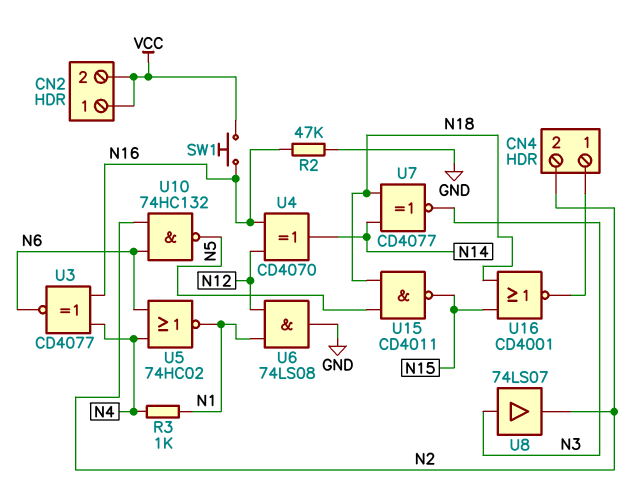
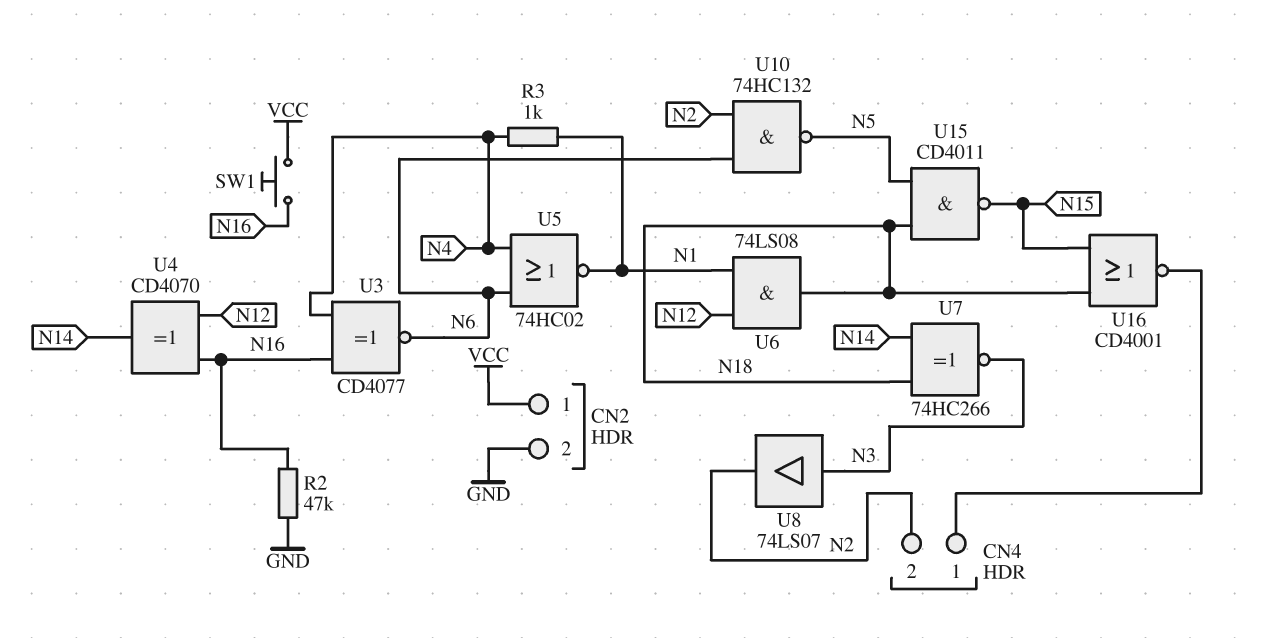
CN2 pin 2: VCC -> GND
U6: AND 74LS08 (in N1, in N12, out GND) -> AND 74LS08 (in N1, in N12, out N18)
U7: XNOR CD4077 (in N14, in N18, out N3) -> XNOR 74HC266 (in N14, in N18, out N3)

